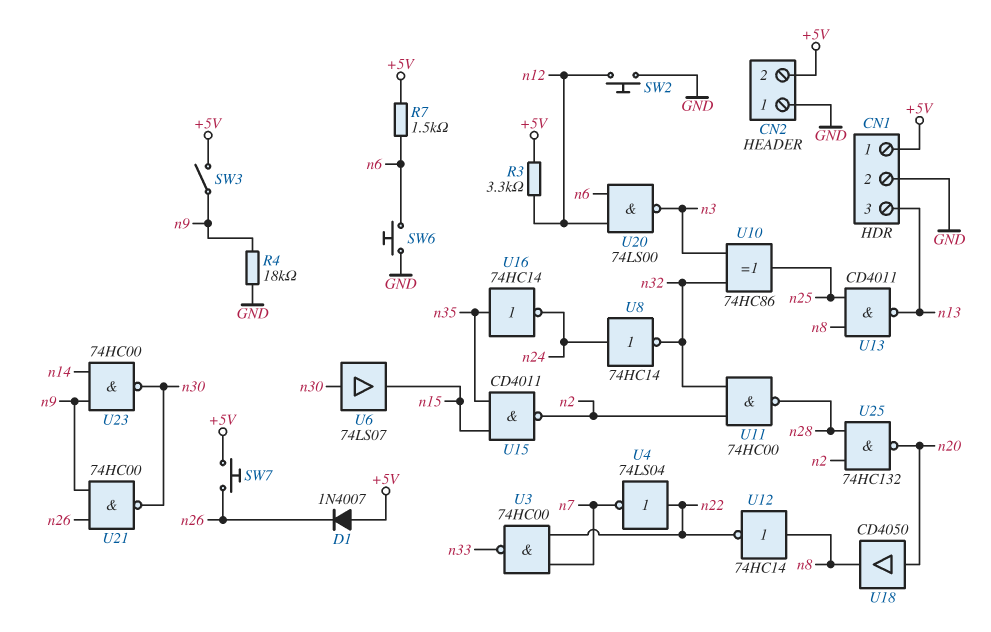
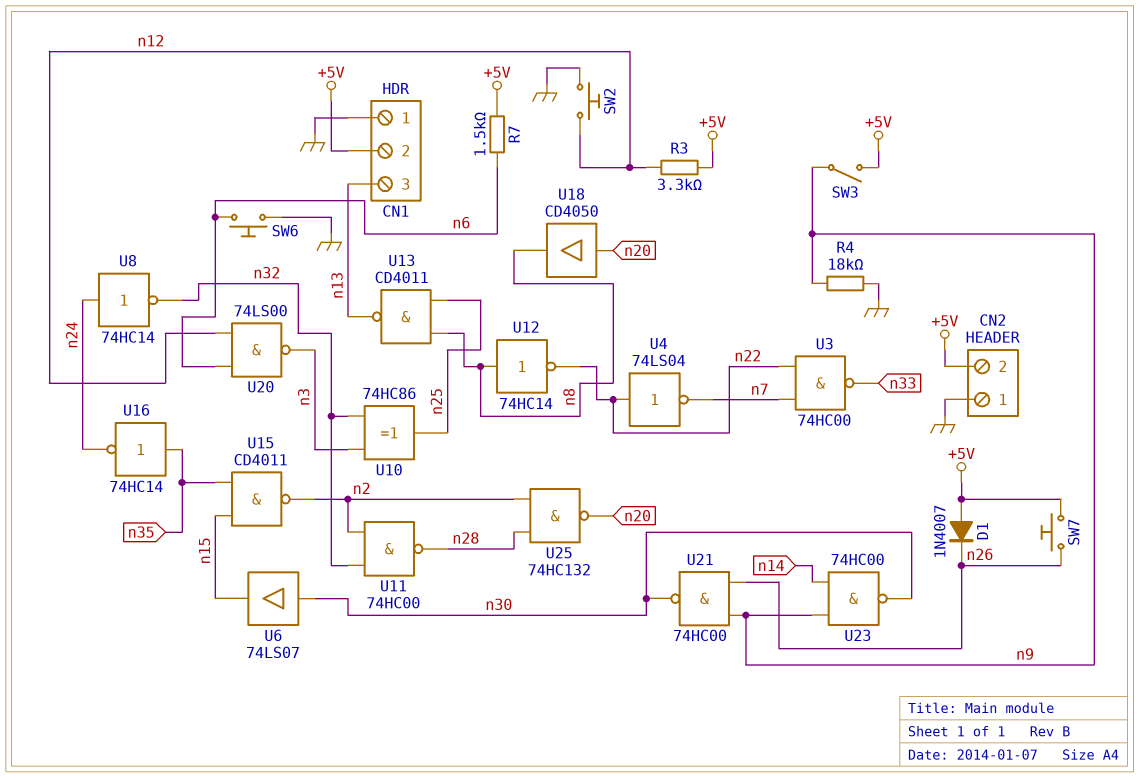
CN1 pin 1: +5V -> GND
CN1 pin 2: GND -> +5V

